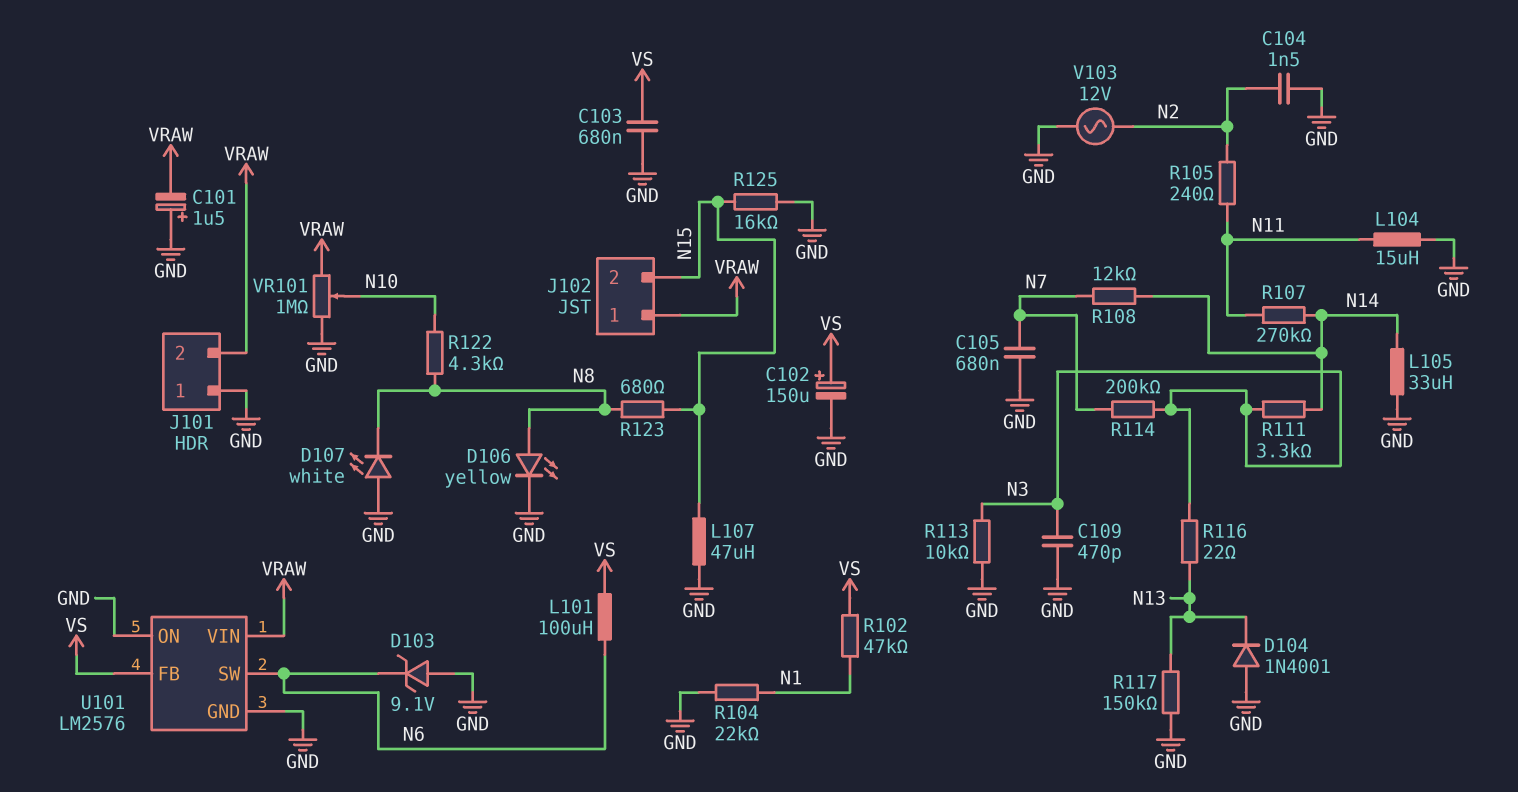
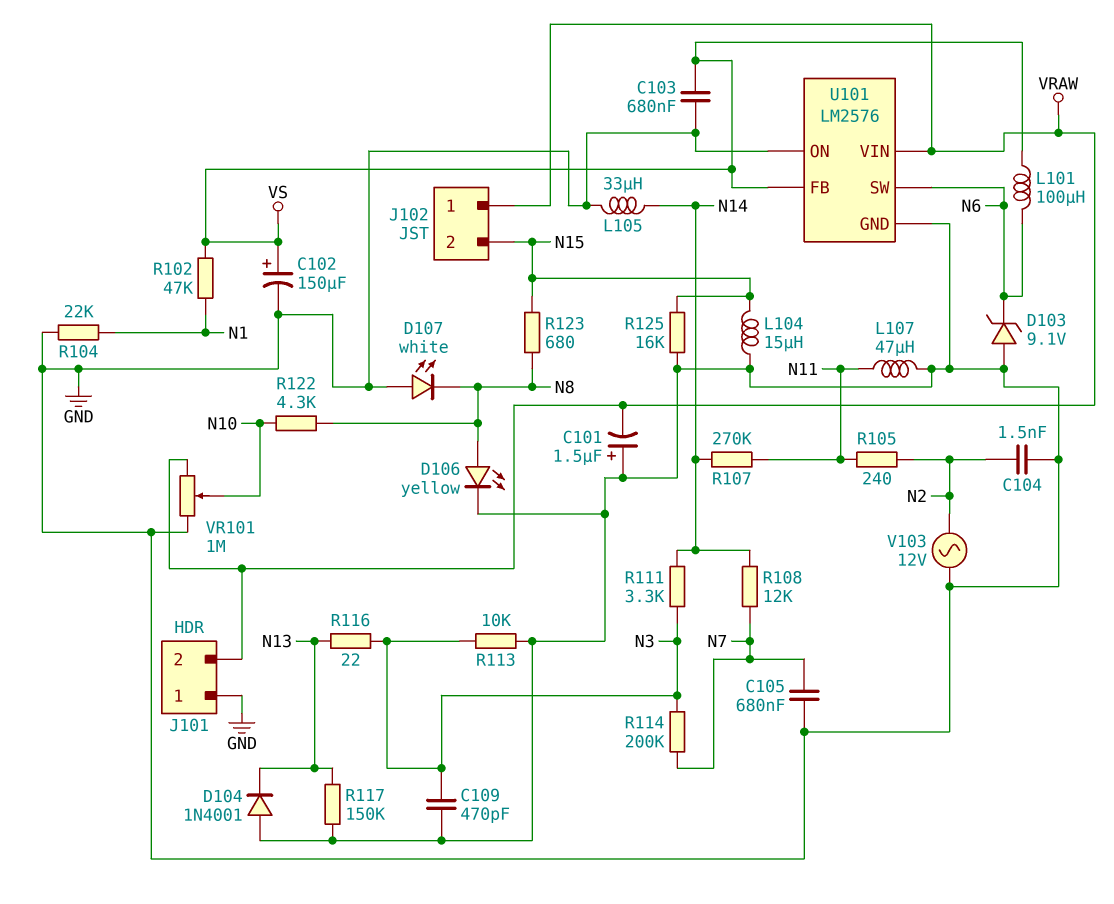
L104: 15uH (GND, N11) -> 15uH (GND, N15)
L107: 47uH (GND, N15) -> 47uH (GND, N11)

